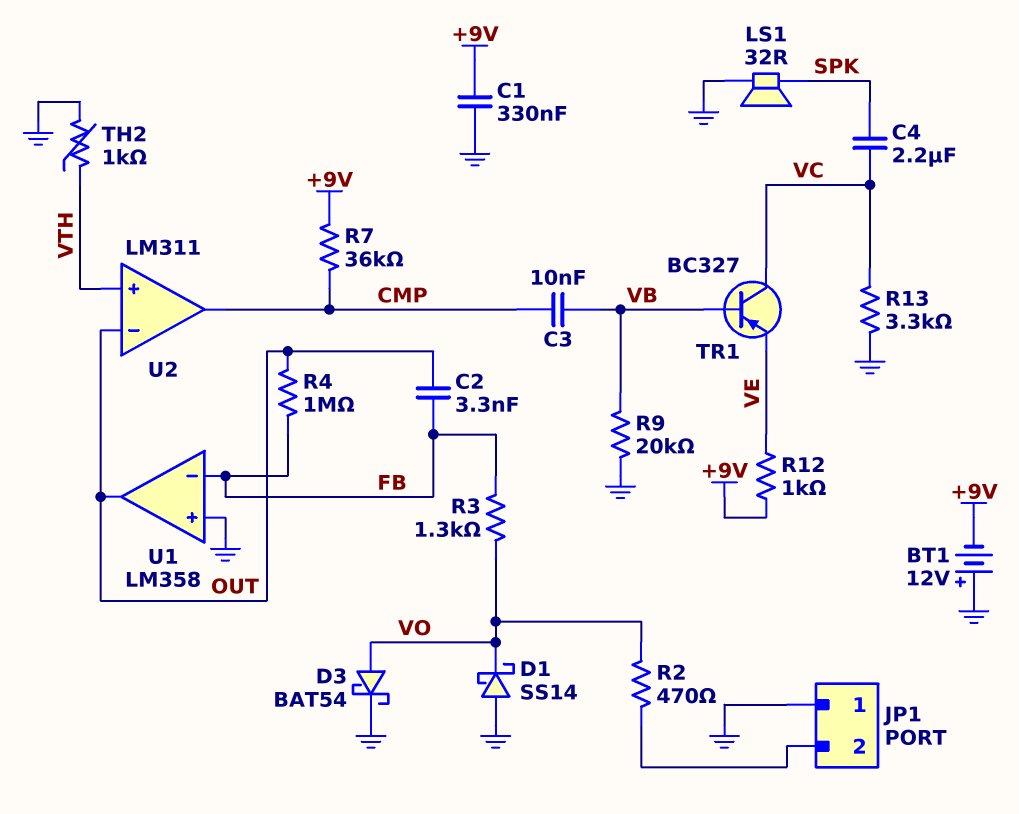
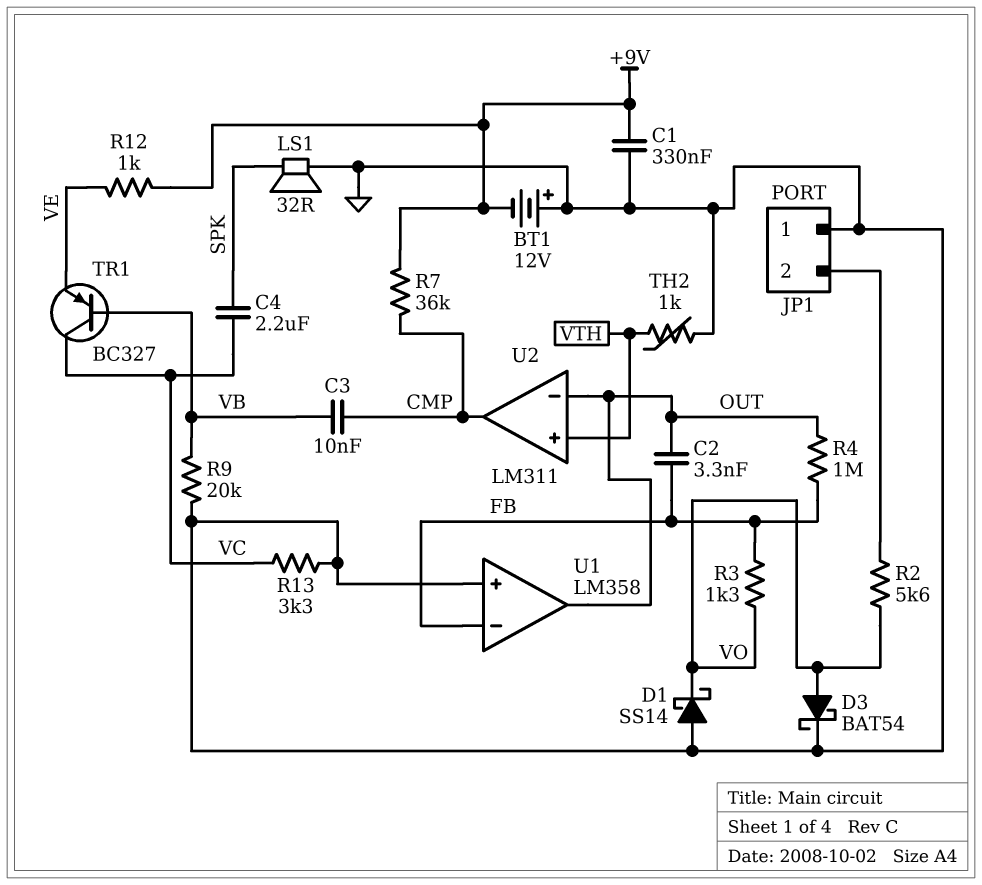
R2: 470 (JP1/2, VO) -> 5.6k (JP1/2, VO)

